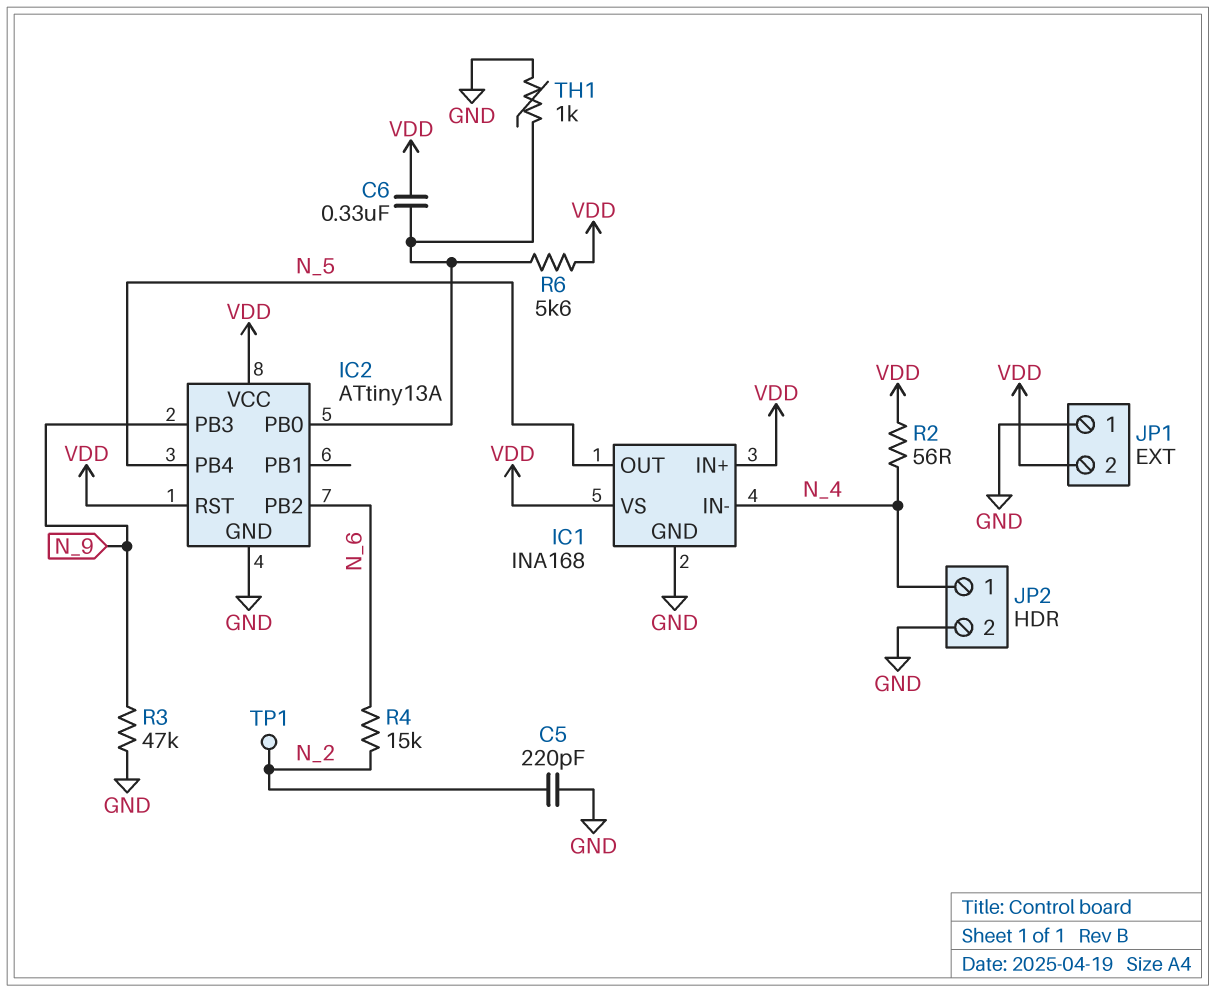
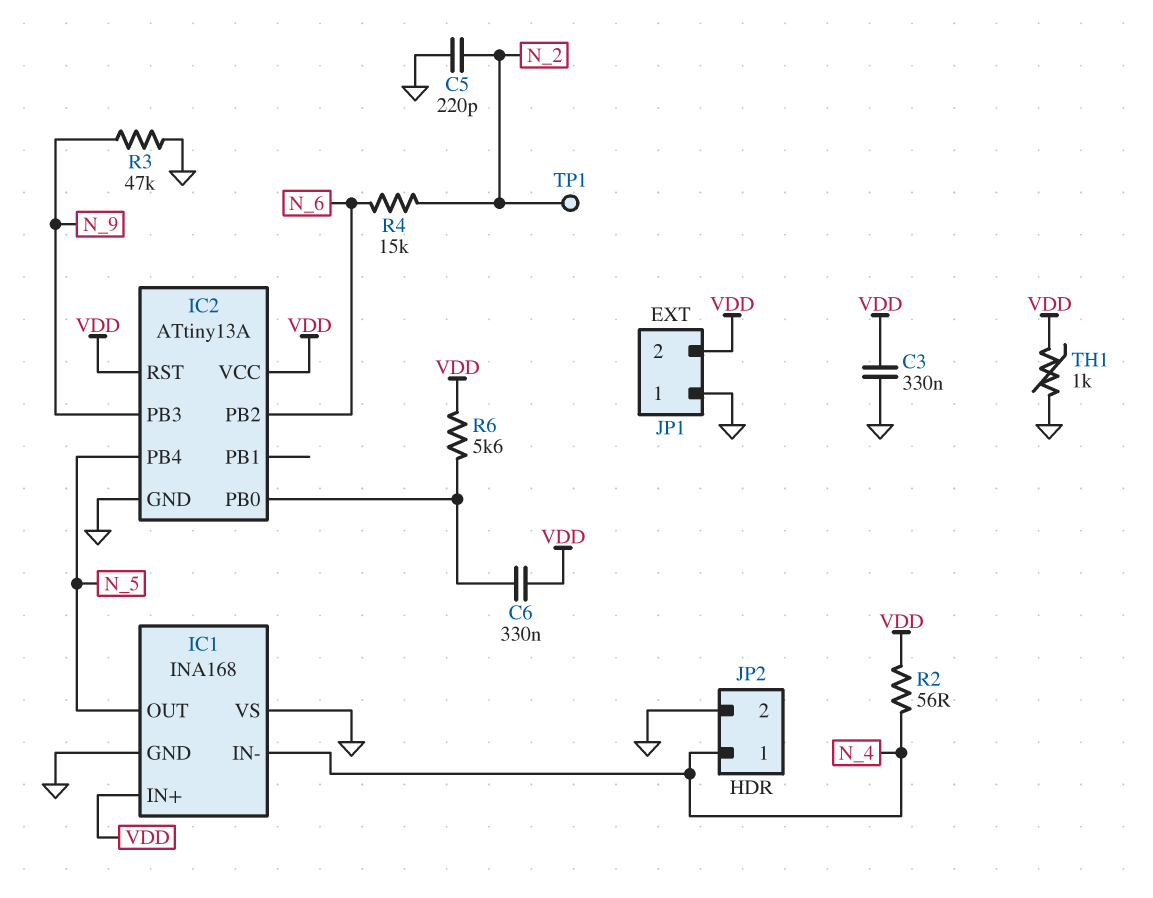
C3: none -> 330nF (GND, VDD)
IC1 pin VS: VDD -> GND
TH1: 1k (GND, IC2/PB0) -> 1k (GND, VDD)

